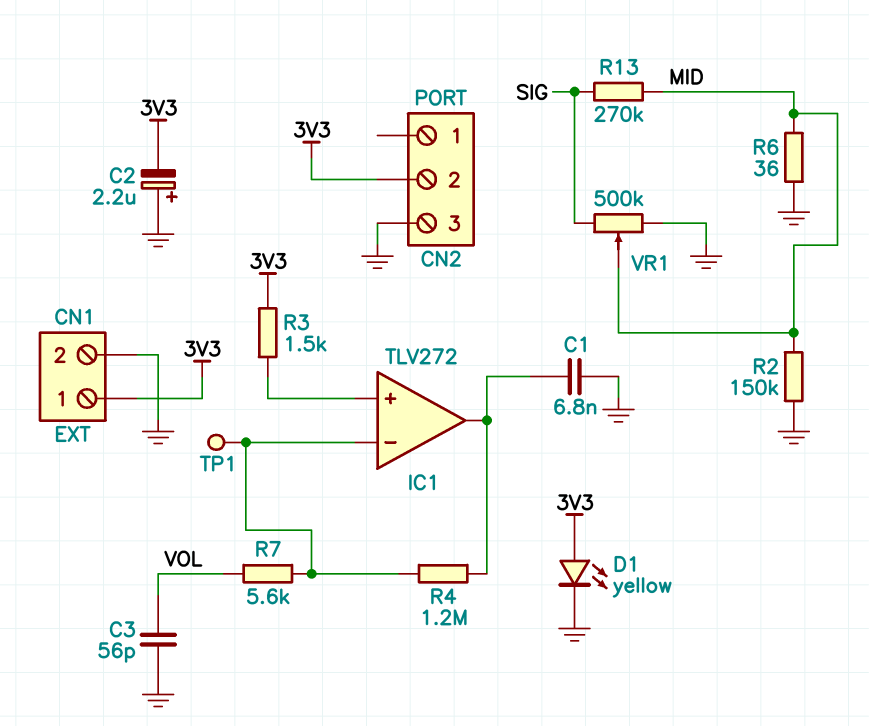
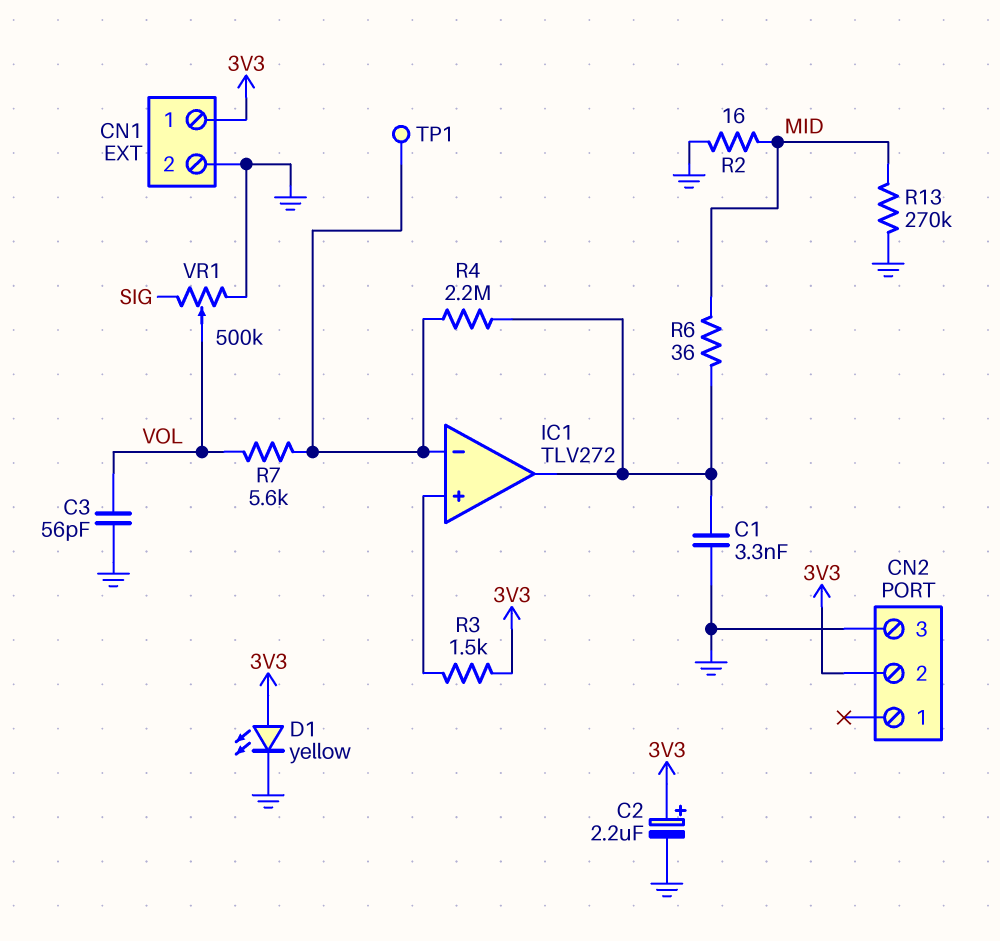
C1: 6.8nF (GND, IC1/out) -> 3.3nF (GND, IC1/out)
C2: 2.2uF (plus GND, minus 3V3) -> 2.2uF (plus 3V3, minus GND)
R2: 150k (GND, MID) -> 16 (GND, MID)
R4: 1.2M (IC1/in-, IC1/out) -> 2.2M (IC1/in-, IC1/out)
R6: 36 (GND, MID) -> 36 (IC1/out, MID)
R13: 270k (MID, SIG) -> 270k (GND, MID)
VR1: 500k (GND, SIG, wiper MID) -> 500k (GND, SIG, wiper VOL)

